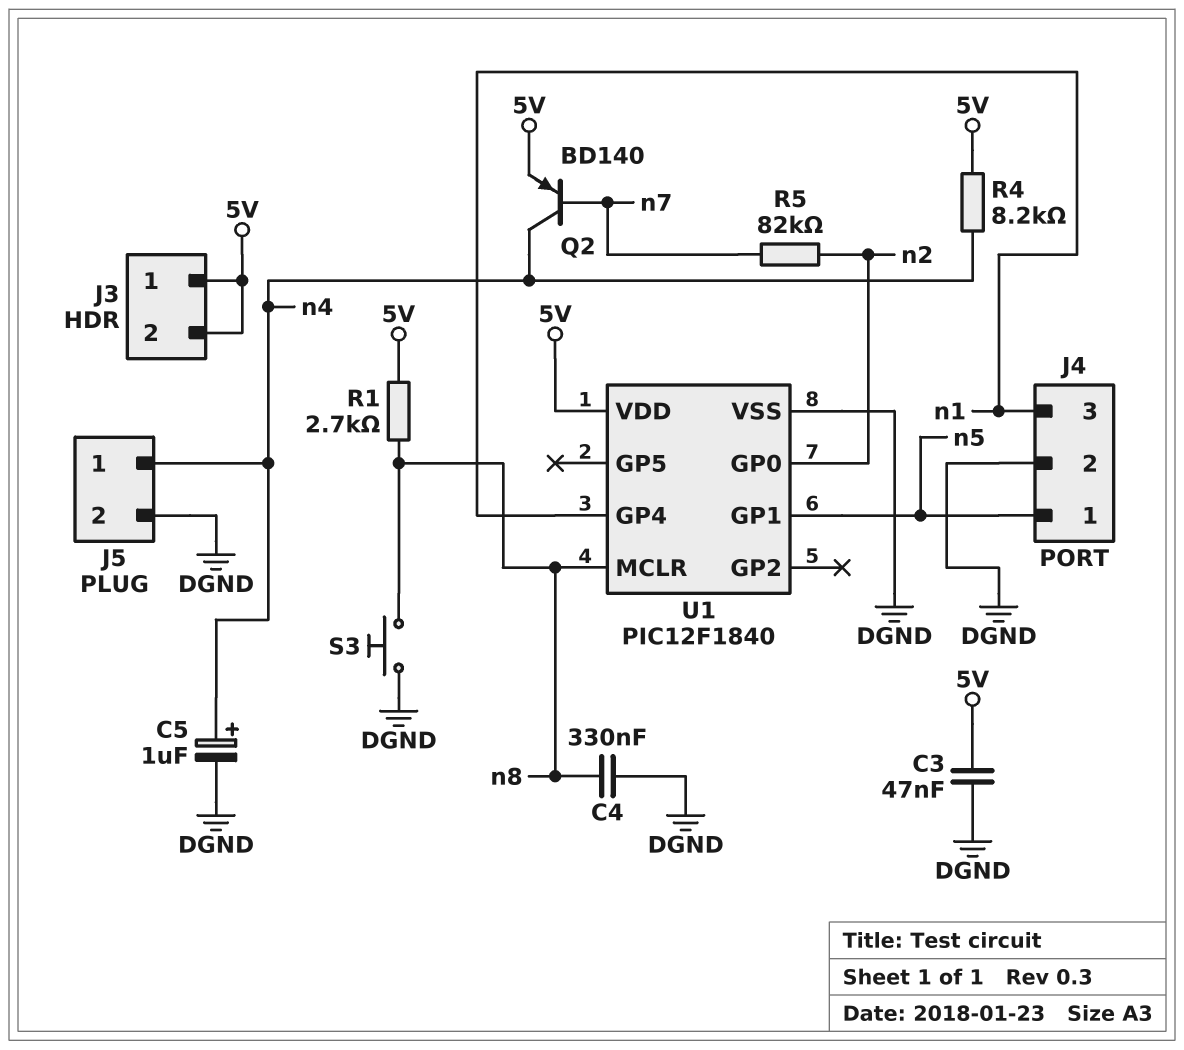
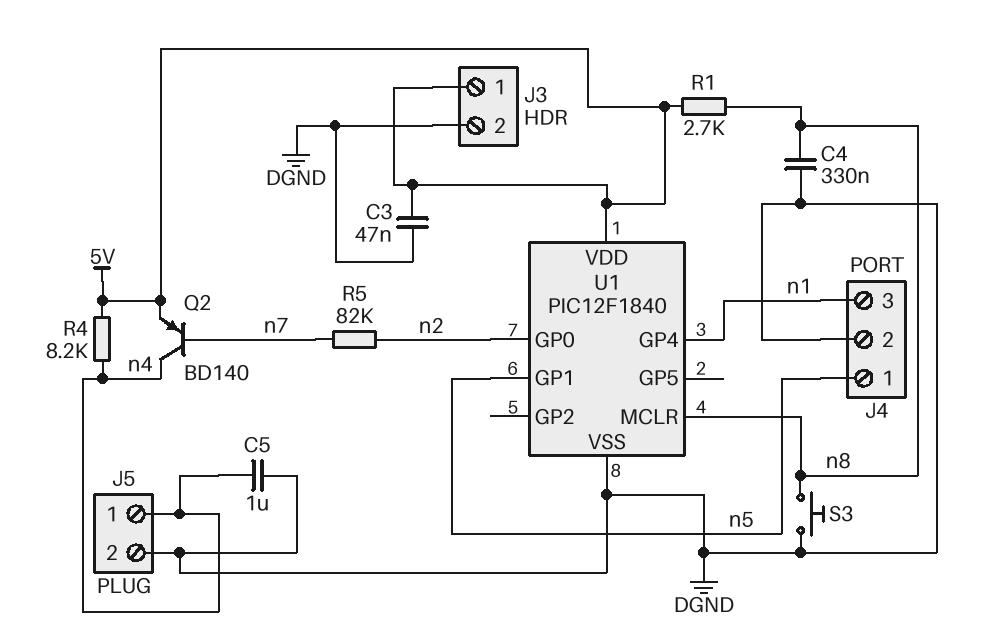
C5: 1uF (plus n4, minus DGND) -> 1uF (DGND, n4)
J3 pin 2: 5V -> DGND

